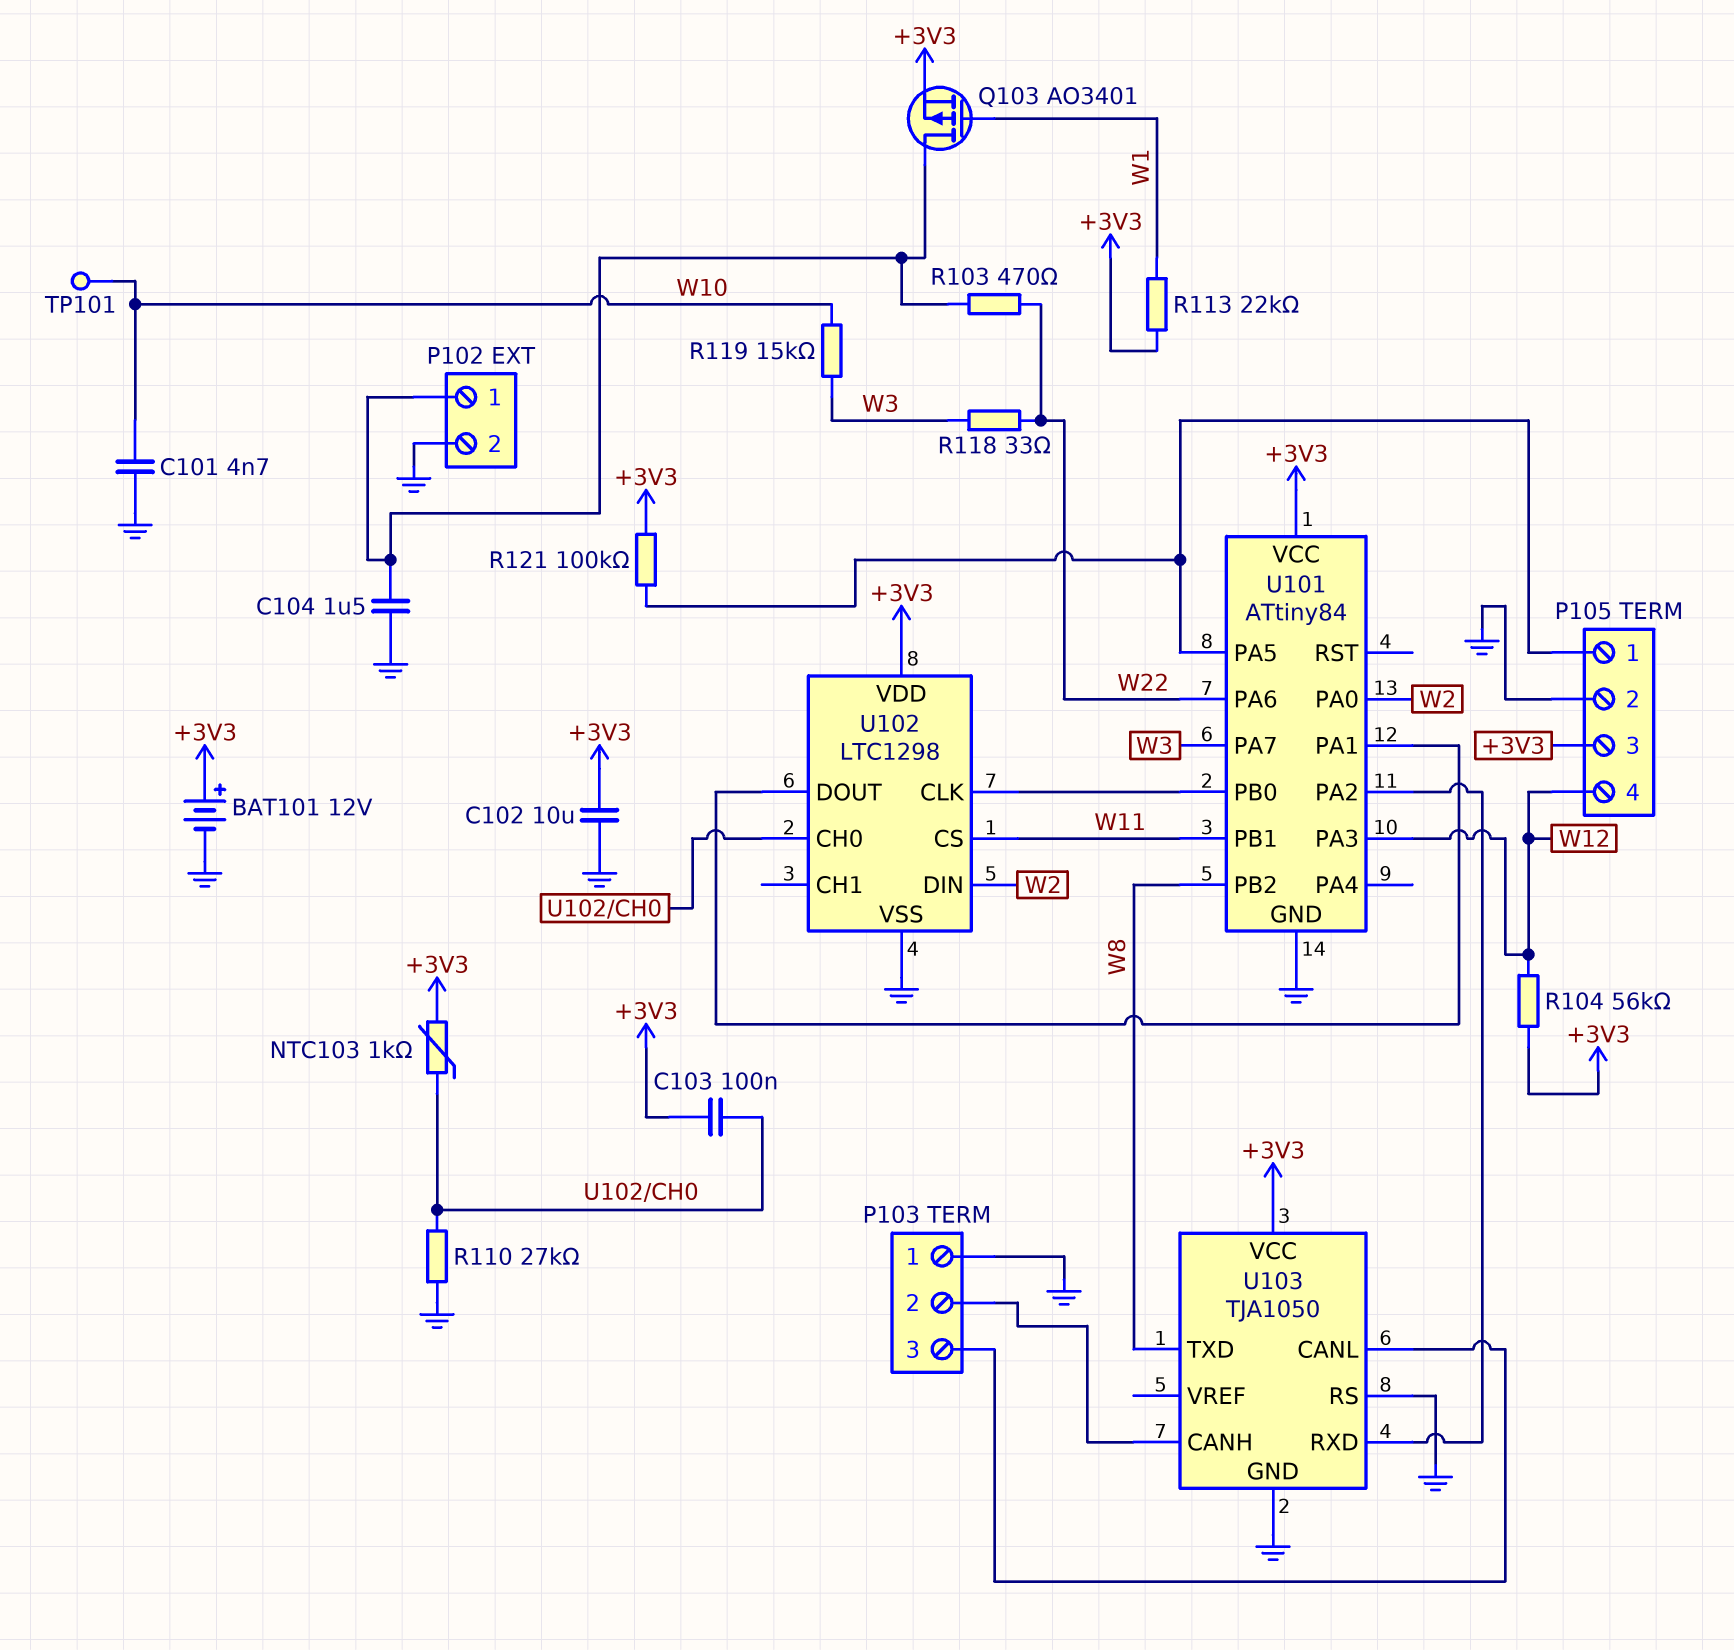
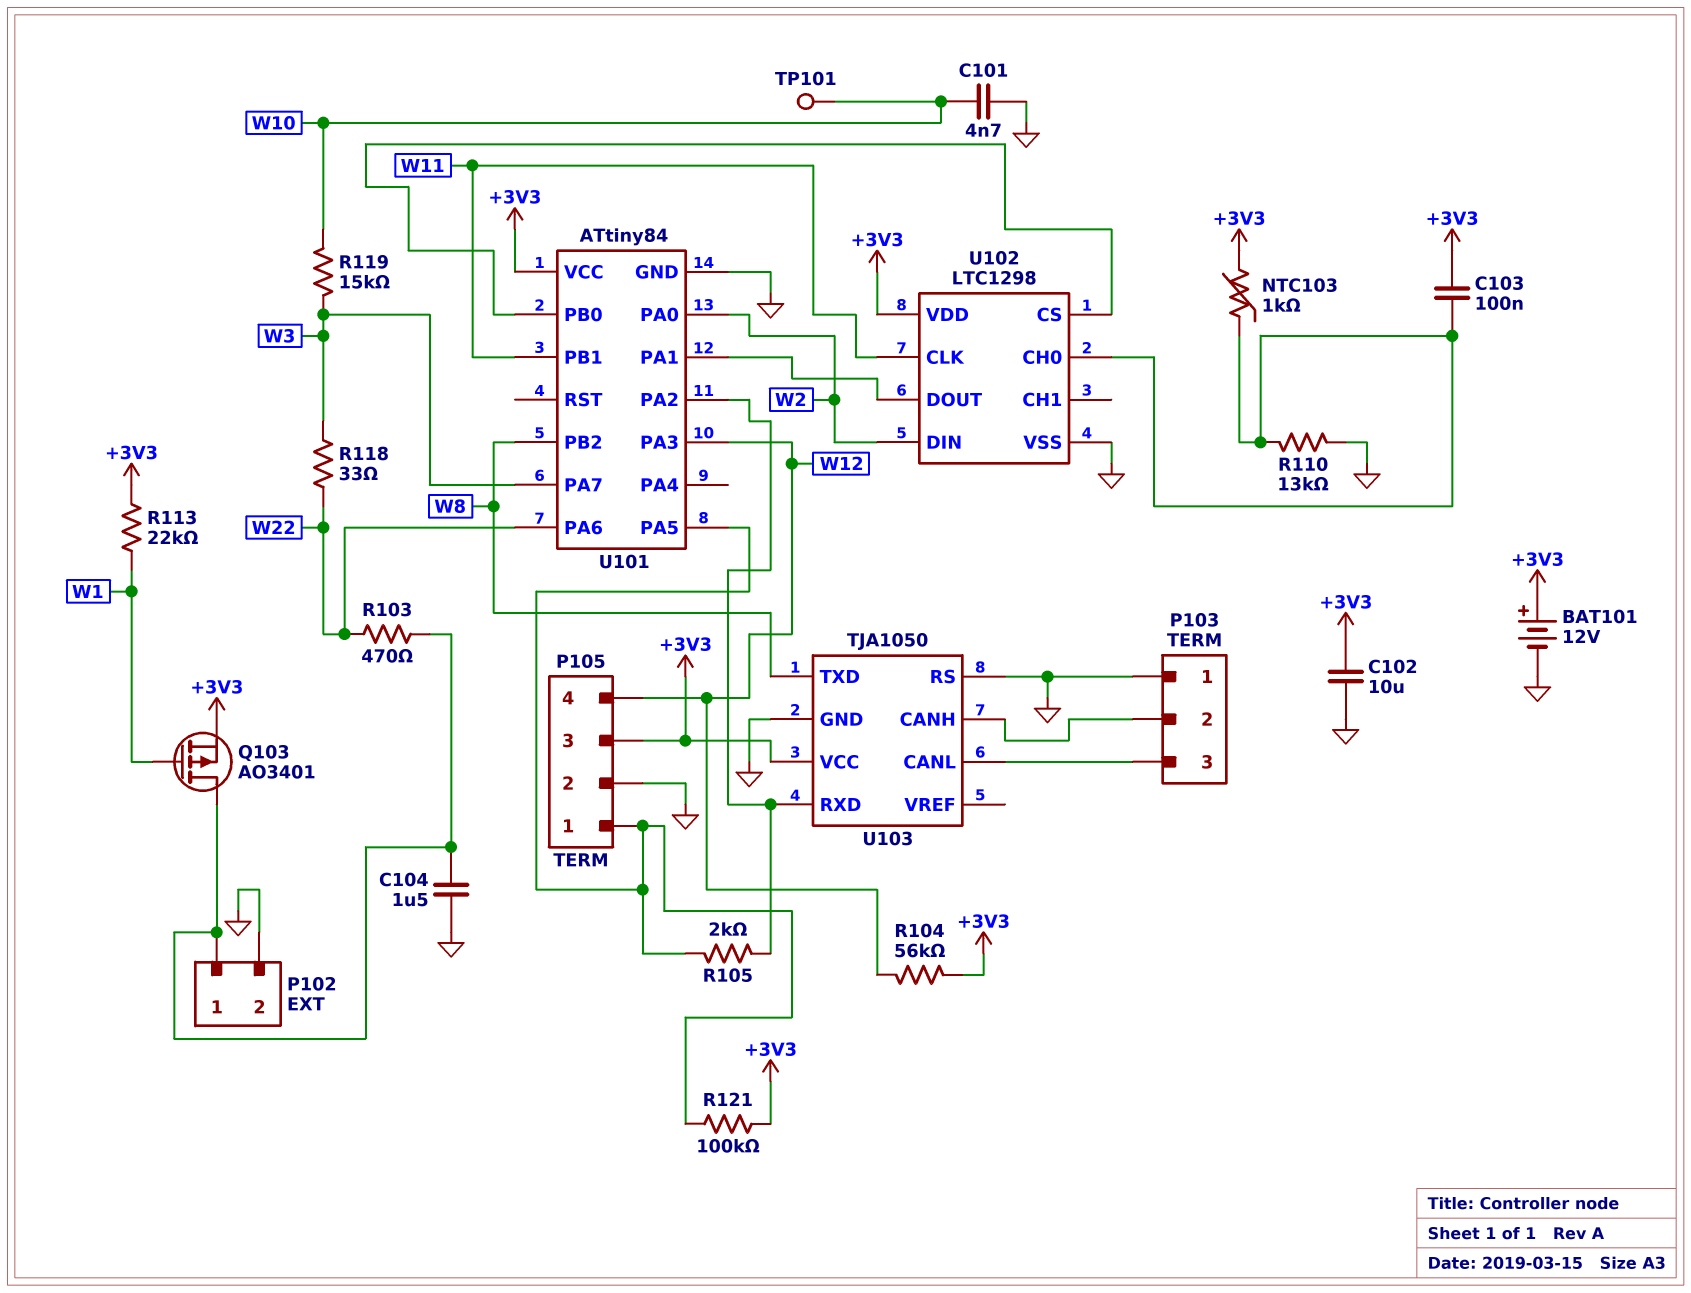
R105: none -> 2k (P105/1, U101/PA2)
R110: 27k (GND, U102/CH0) -> 13k (GND, U102/CH0)
U102 pin CLK: U101/PB0 -> W11
U102 pin CS: W11 -> U101/PB0

